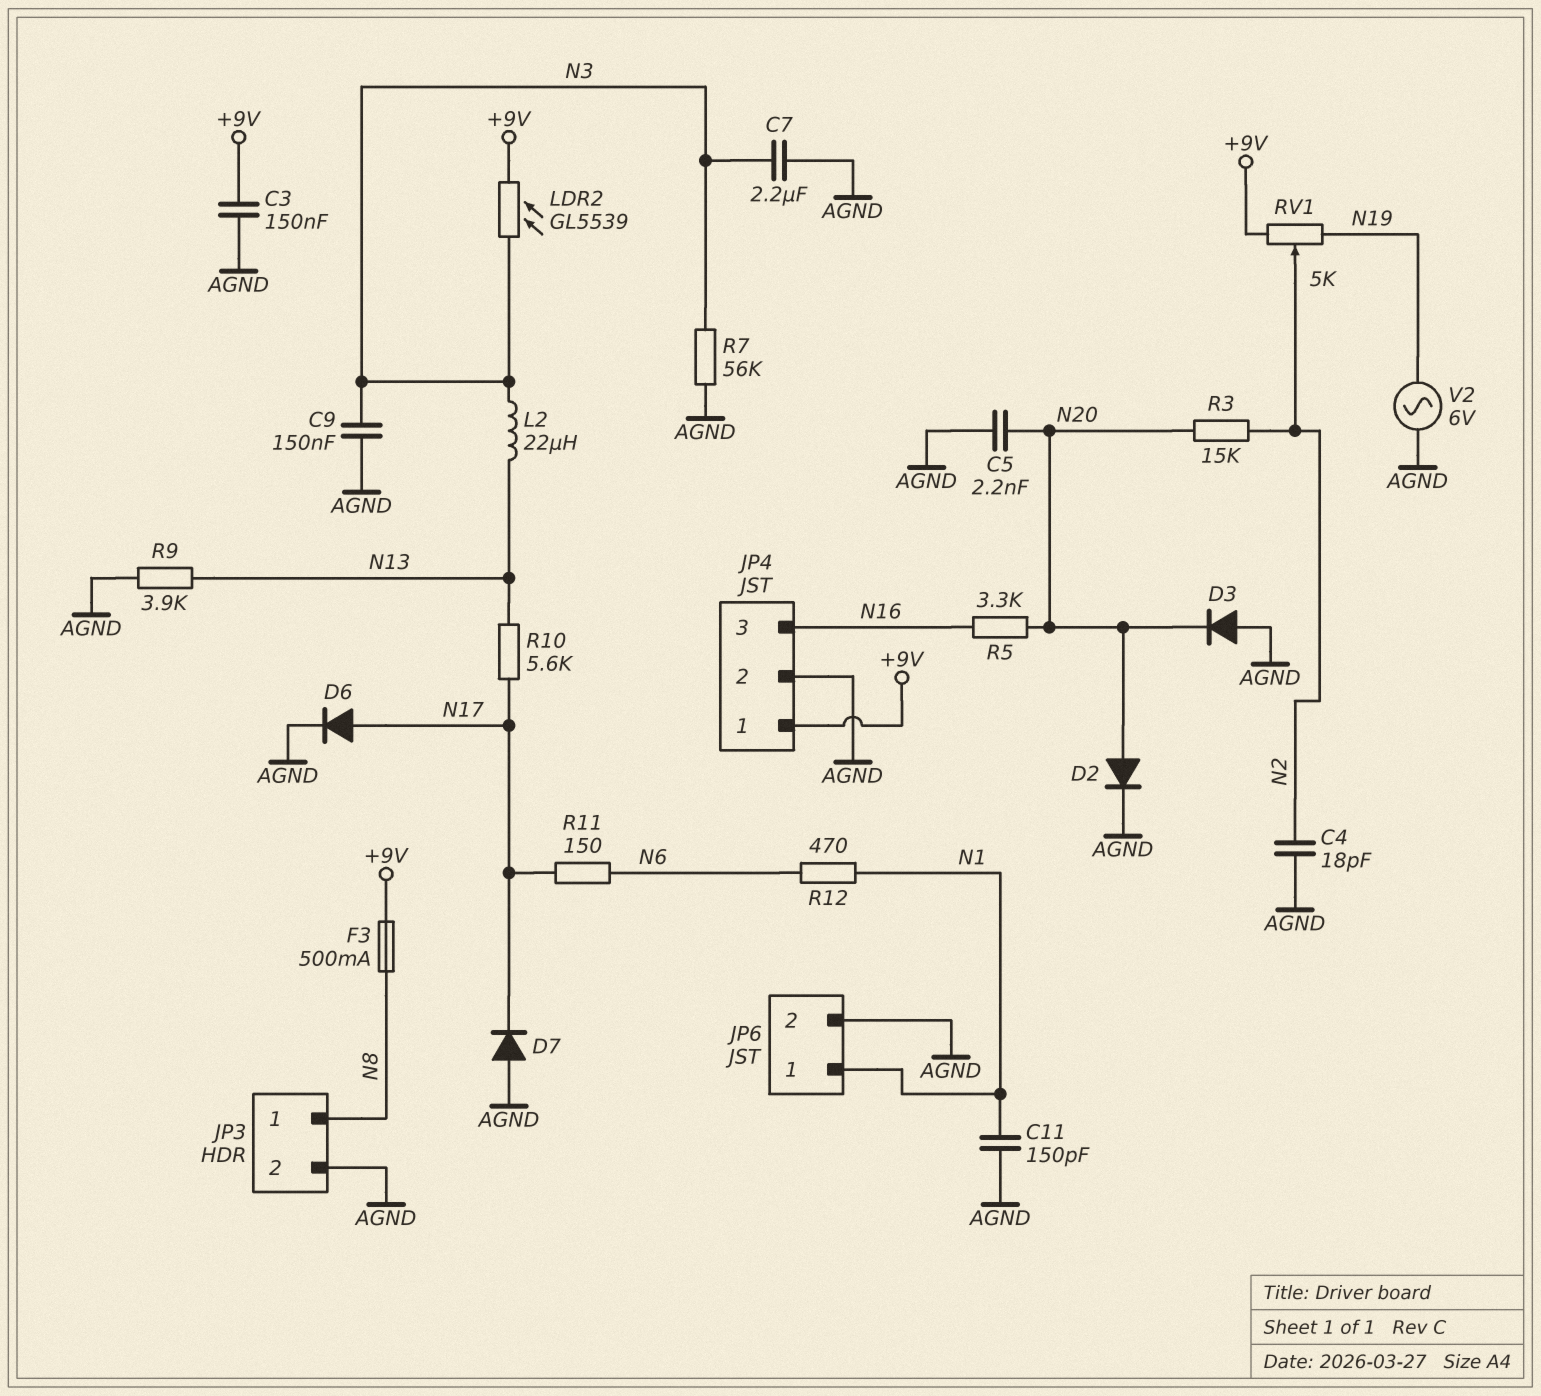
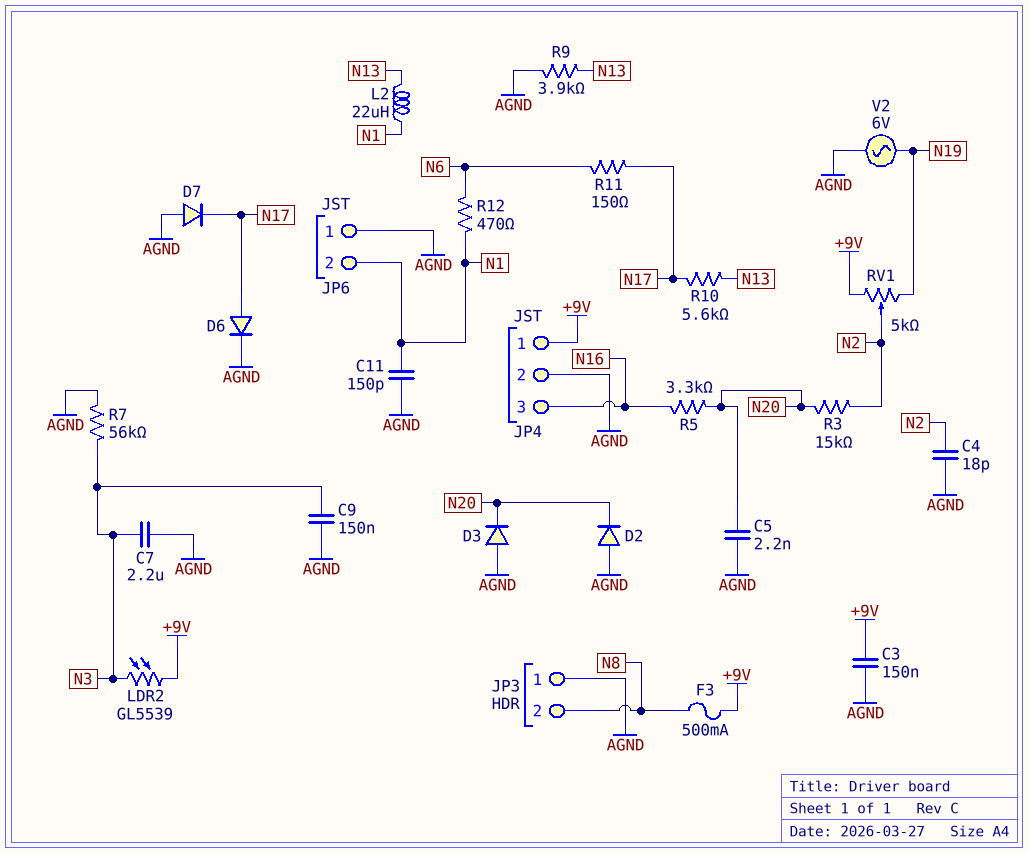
D2: diode (A N20, K AGND) -> diode (A AGND, K N20)
JP3 pin 1: N8 -> AGND
JP3 pin 2: AGND -> N8
JP6 pin 1: N1 -> AGND
JP6 pin 2: AGND -> N1
L2: 22uH (N3, N13) -> 22uH (N1, N13)

